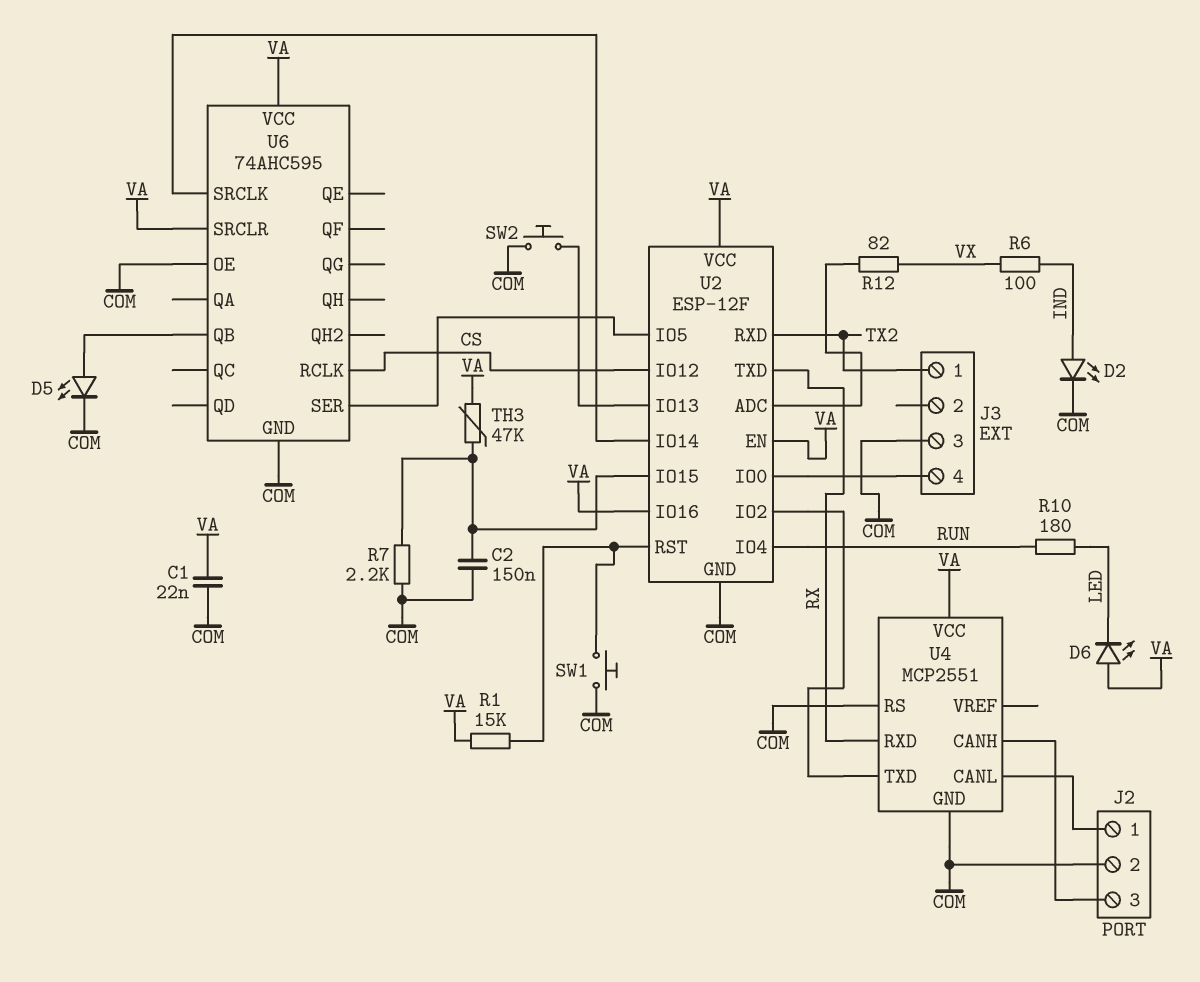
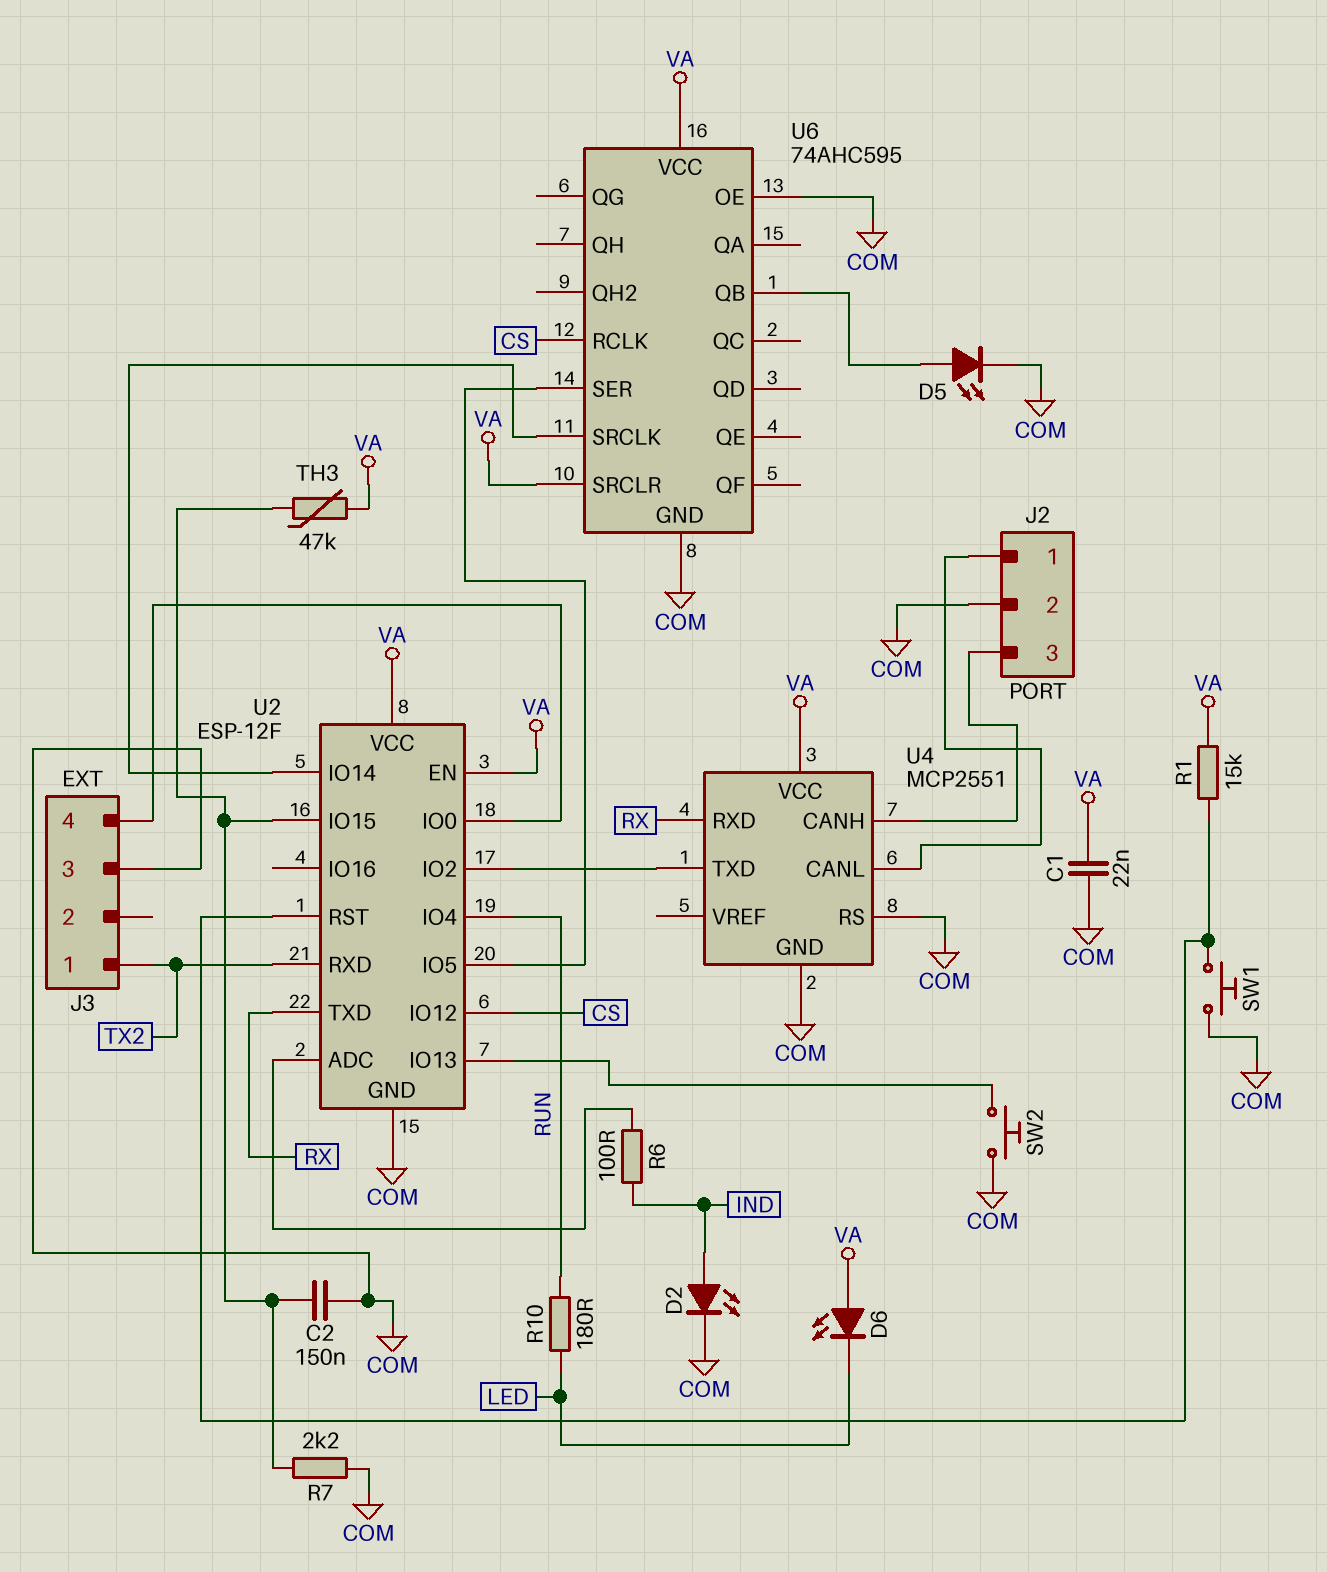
R6: 100 (IND, VX) -> 100 (IND, U2/ADC)
R12: 82 (U2/ADC, VX) -> none
U2 pin IO16: VA -> none

